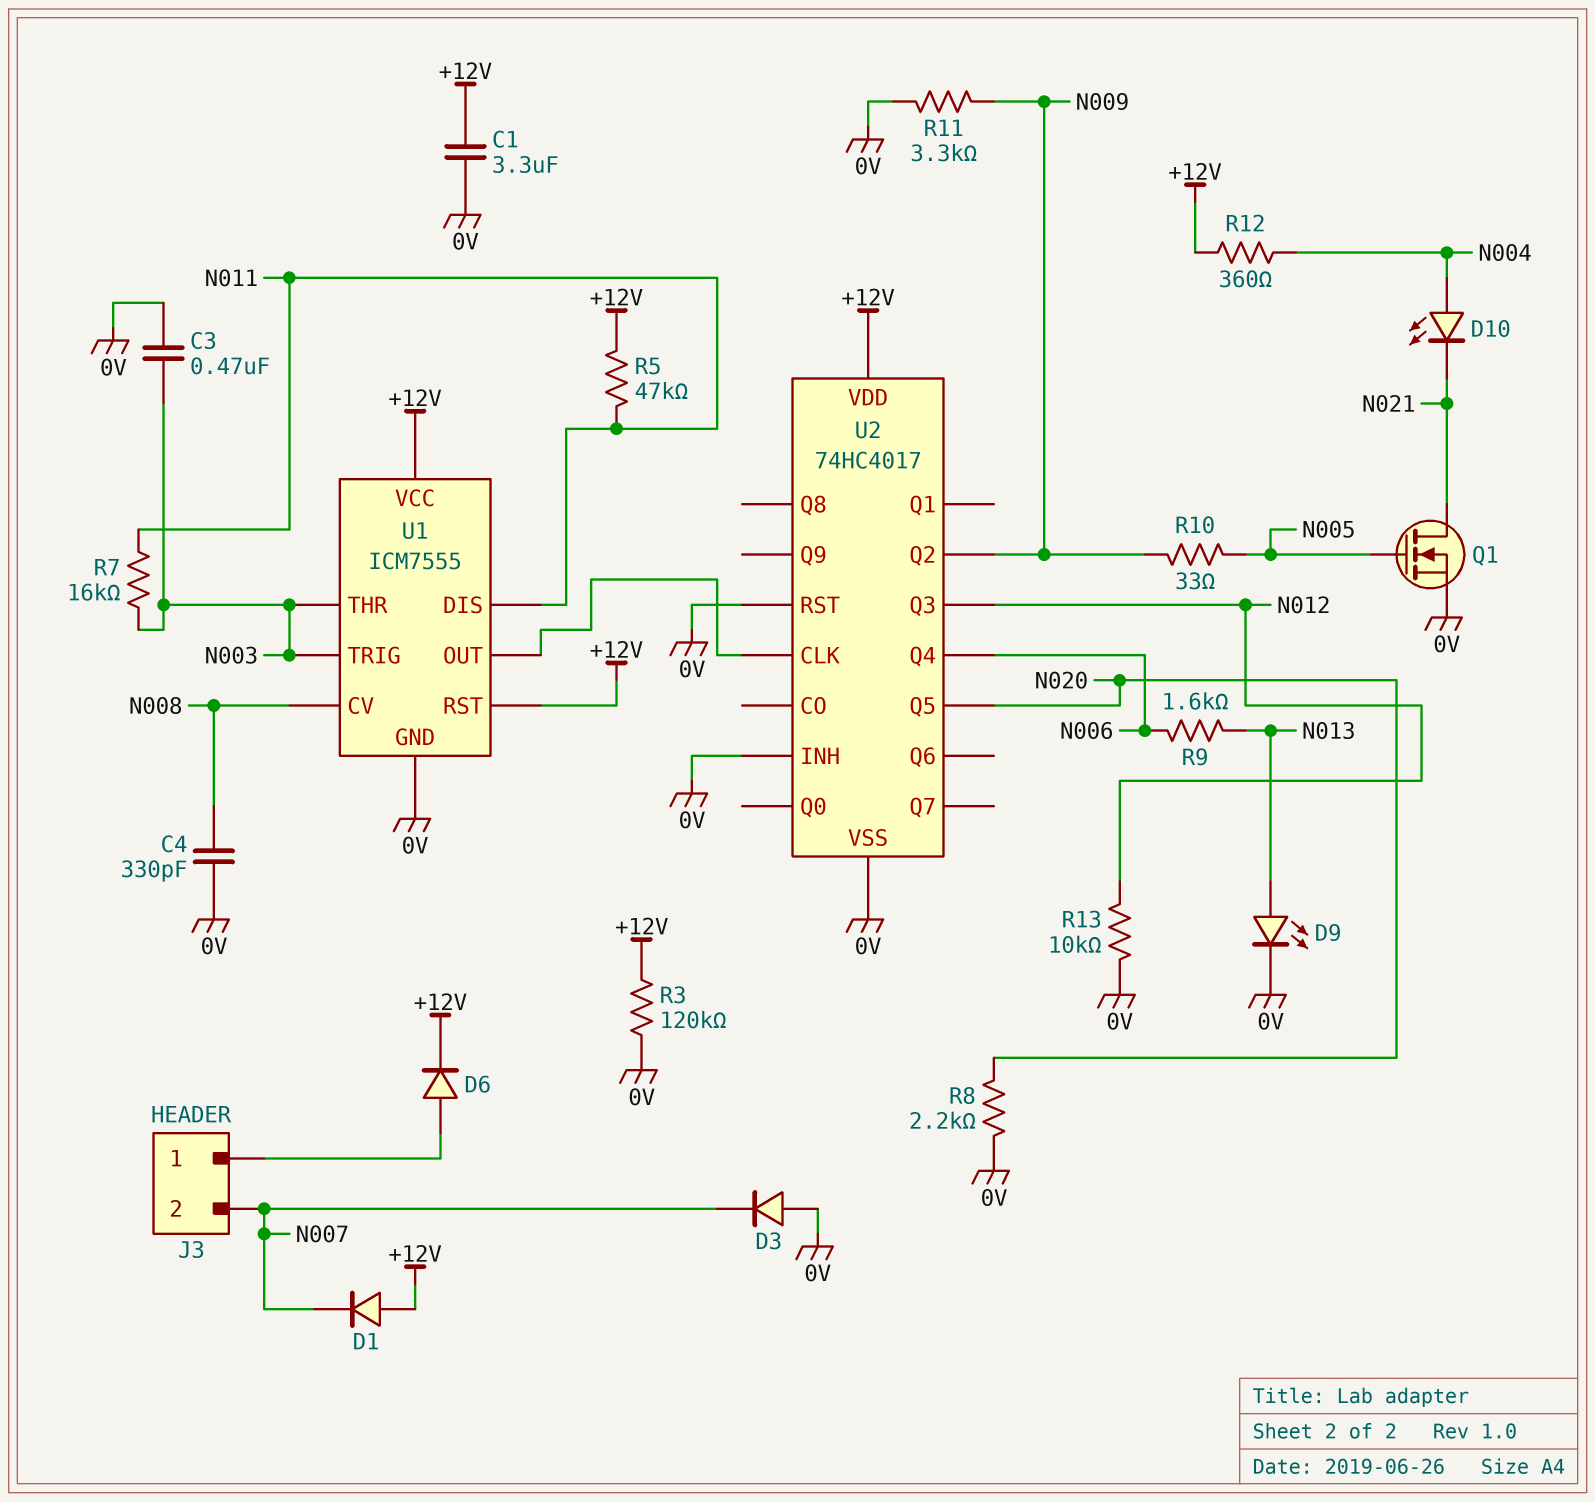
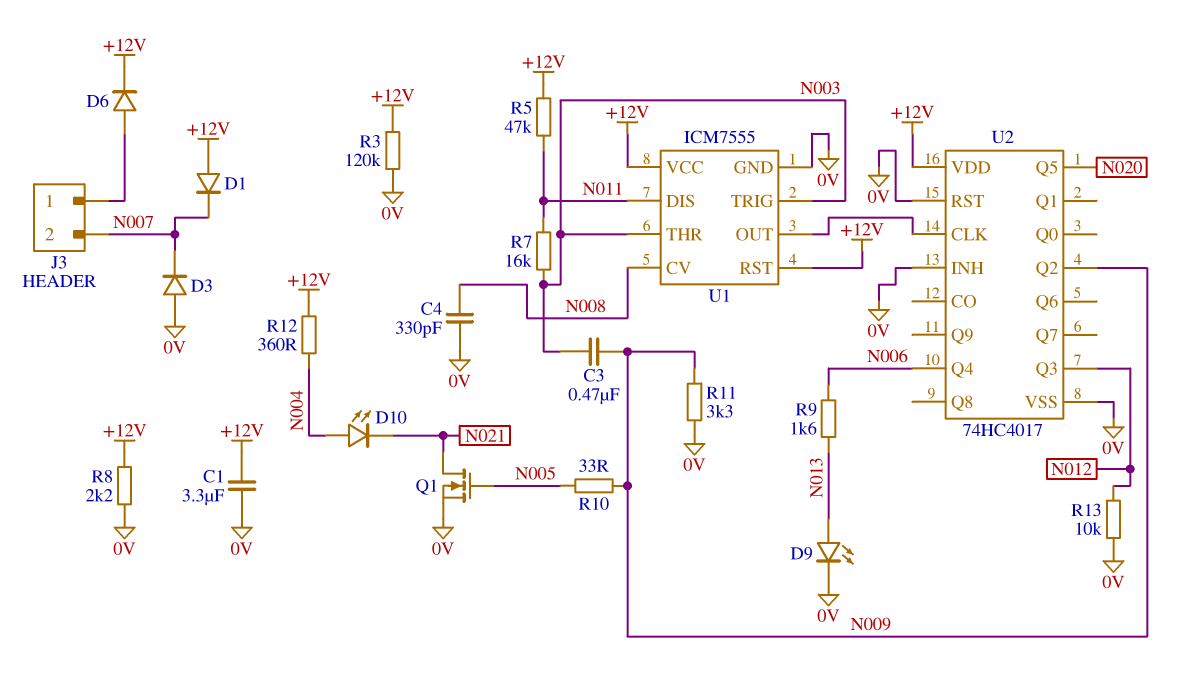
C3: 470nF (0V, N003) -> 470nF (N003, N009)
R8: 2.2k (0V, N020) -> 2.2k (+12V, 0V)

